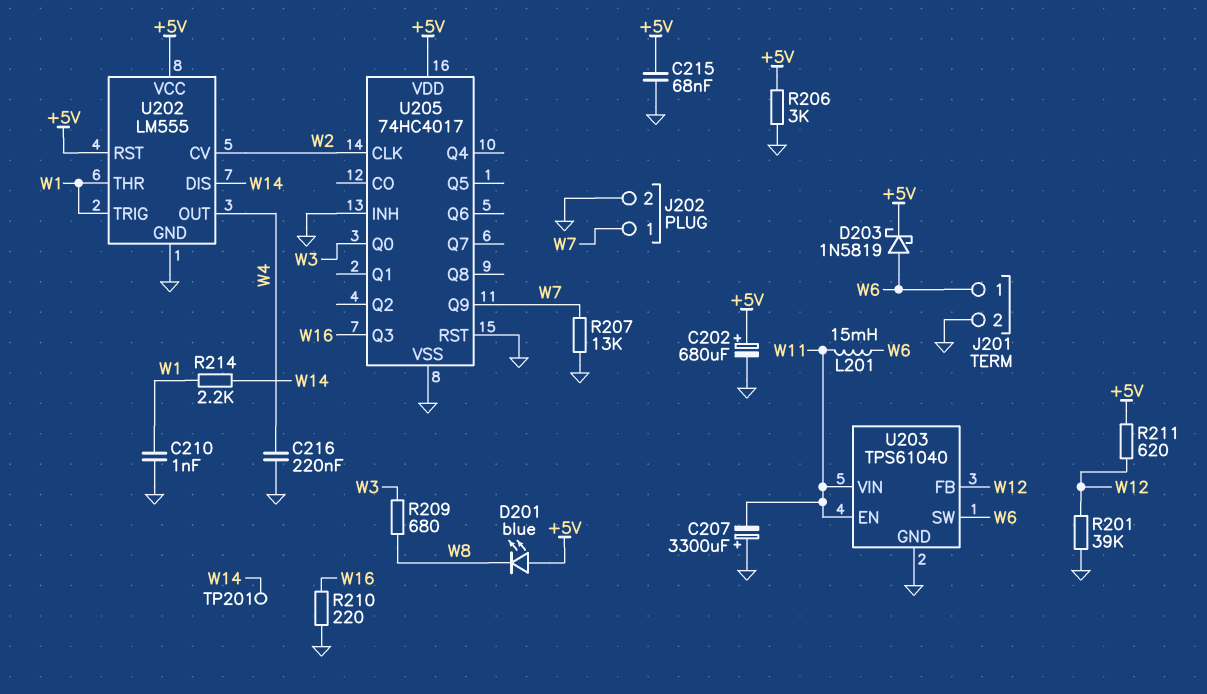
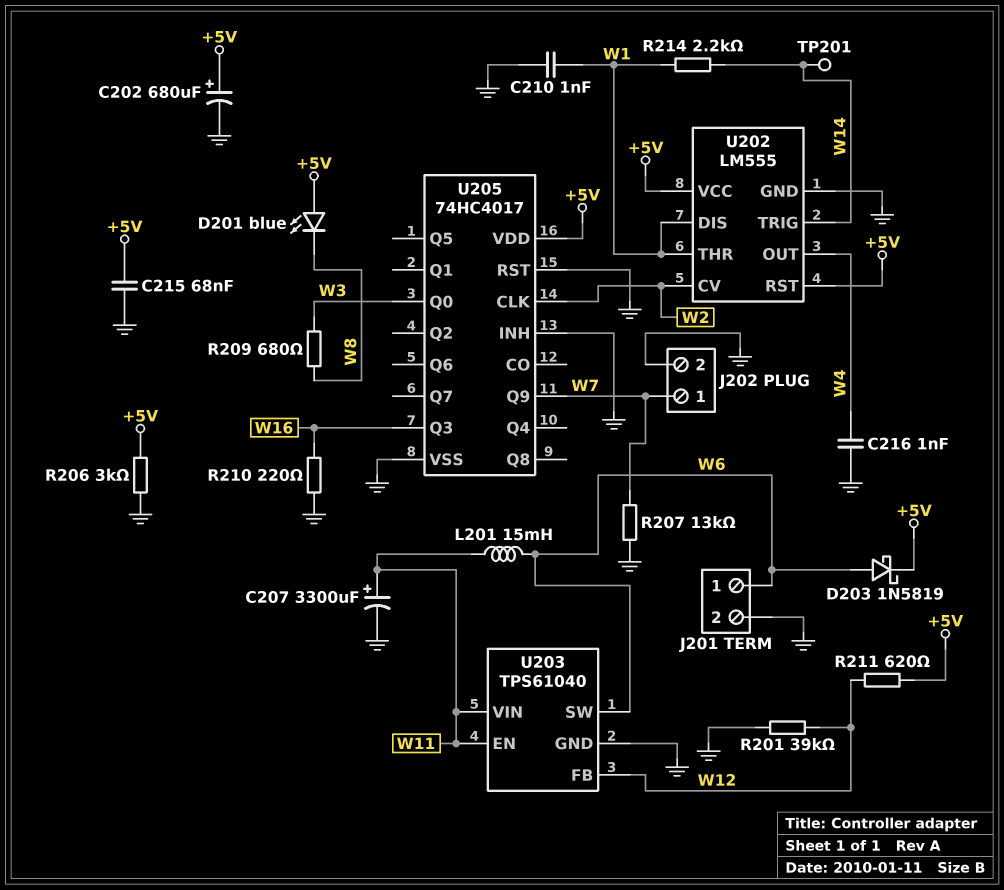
C207: 3300uF (plus GND, minus W11) -> 3300uF (plus W11, minus GND)
C216: 220nF (GND, W4) -> 1nF (GND, W4)
U202 pin DIS: W14 -> W1
U202 pin TRIG: W1 -> W14

